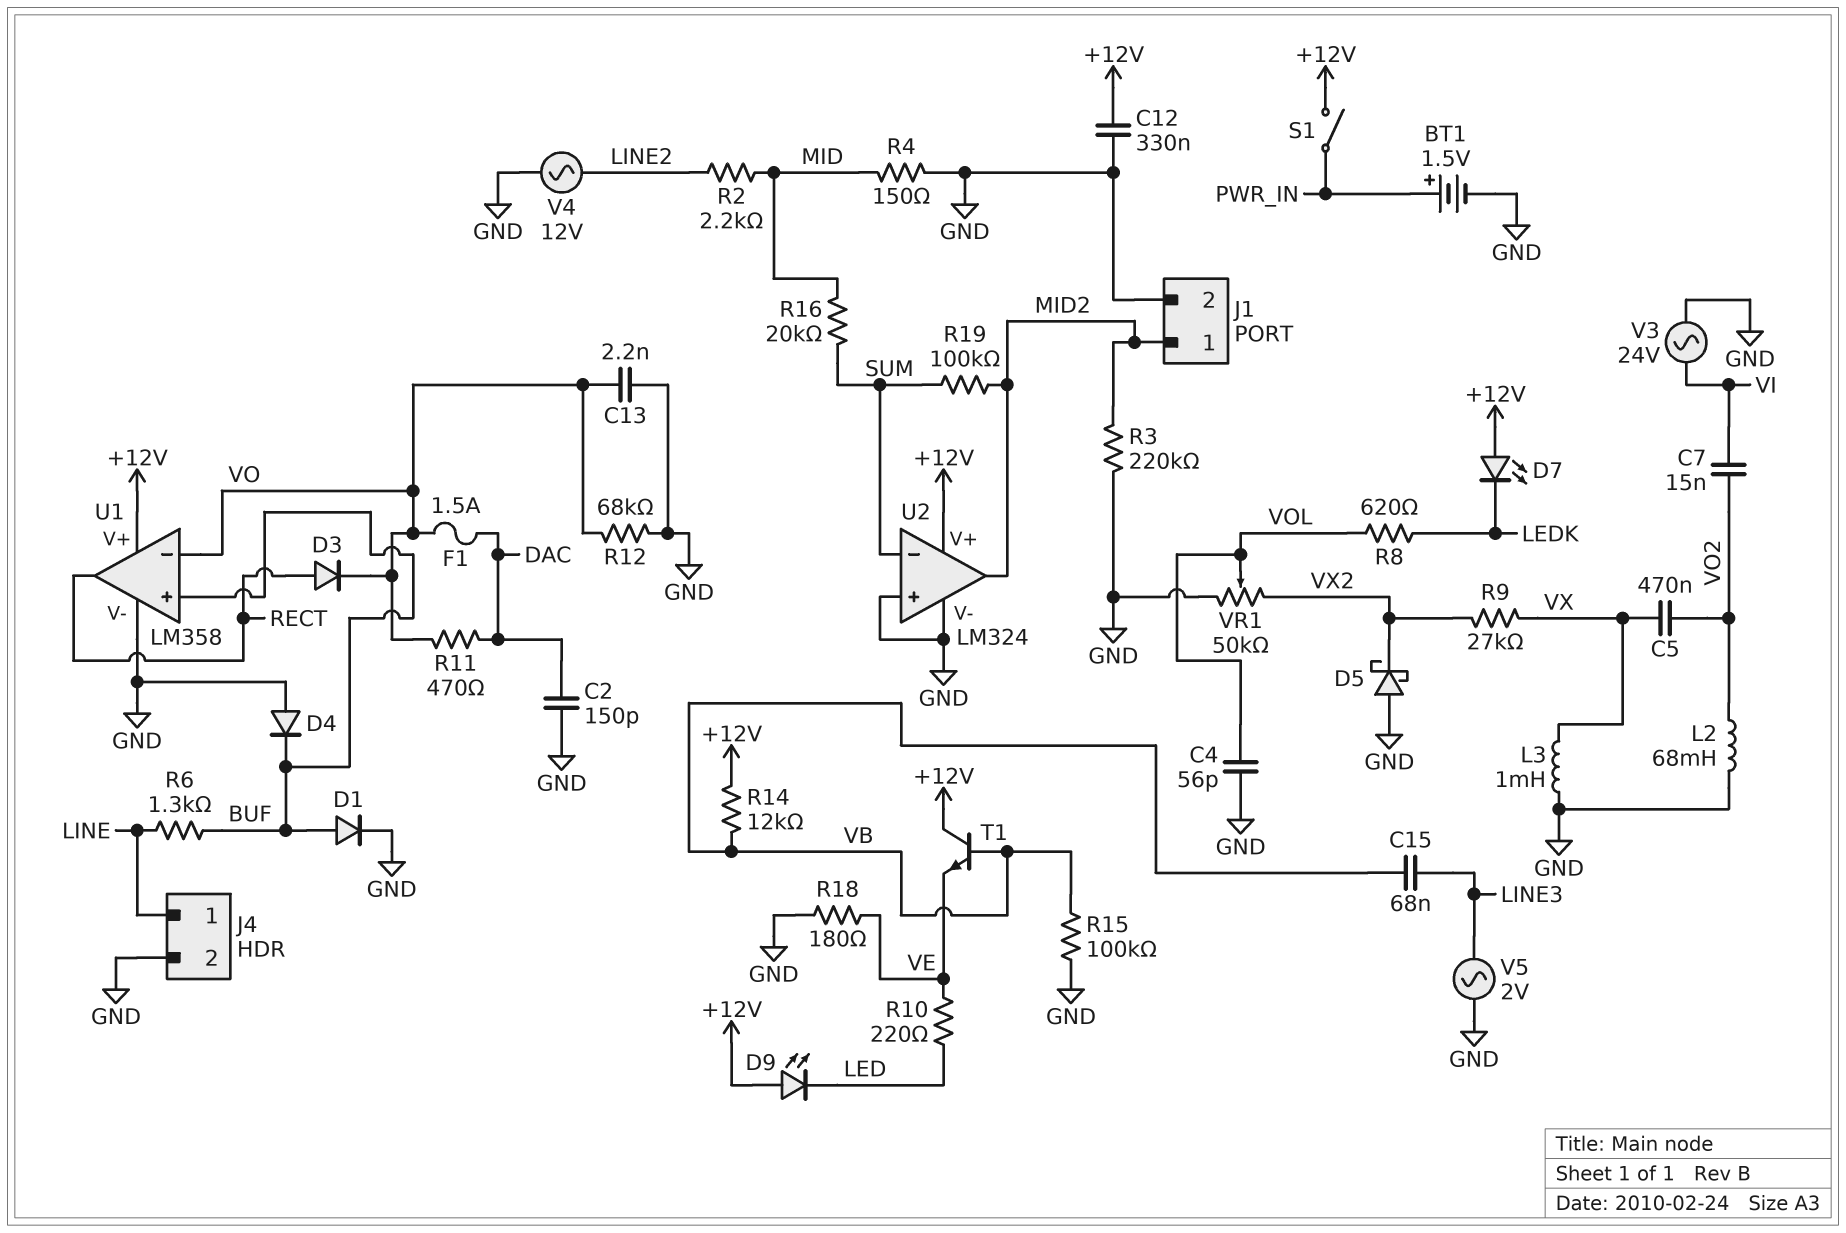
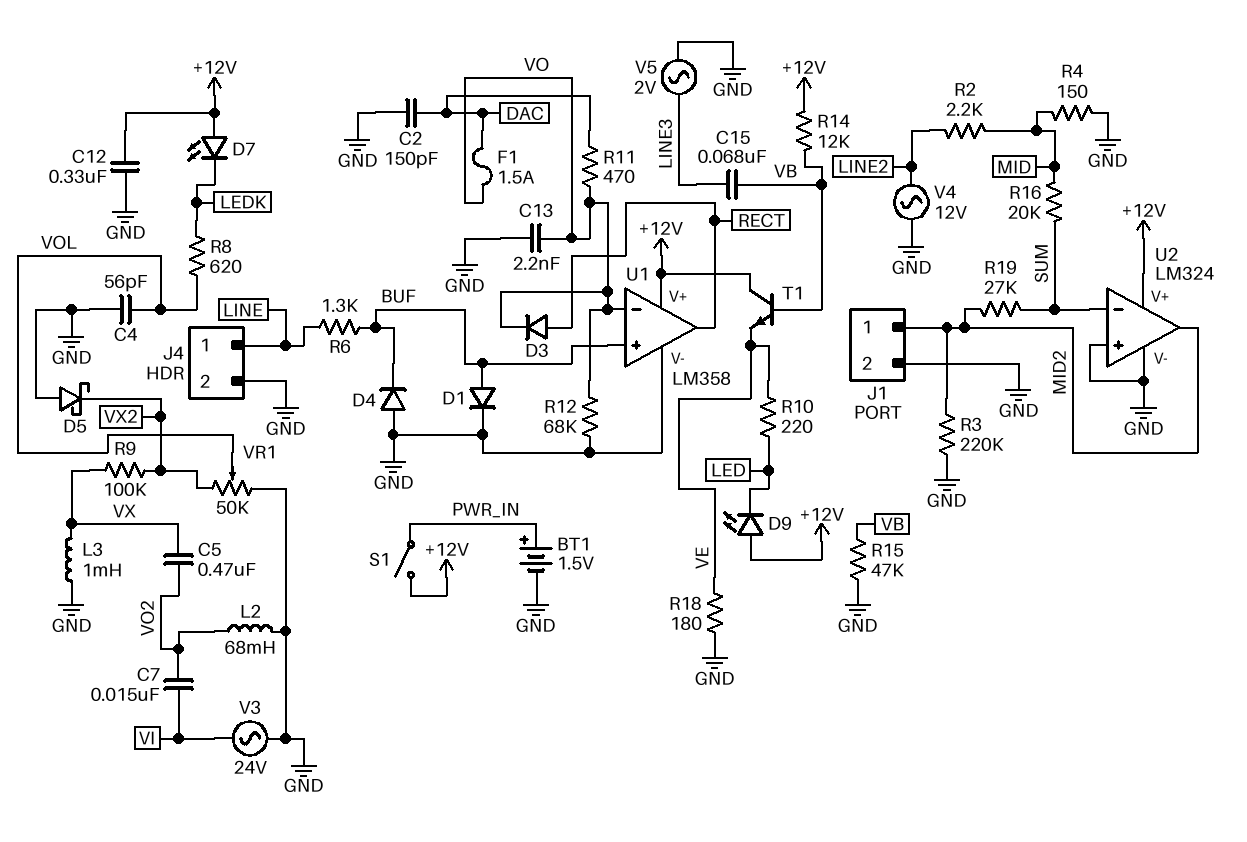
R9: 27k (VX, VX2) -> 100k (VX, VX2)
R15: 100k (GND, VB) -> 47k (GND, VB)
R19: 100k (MID2, SUM) -> 27k (MID2, SUM)

